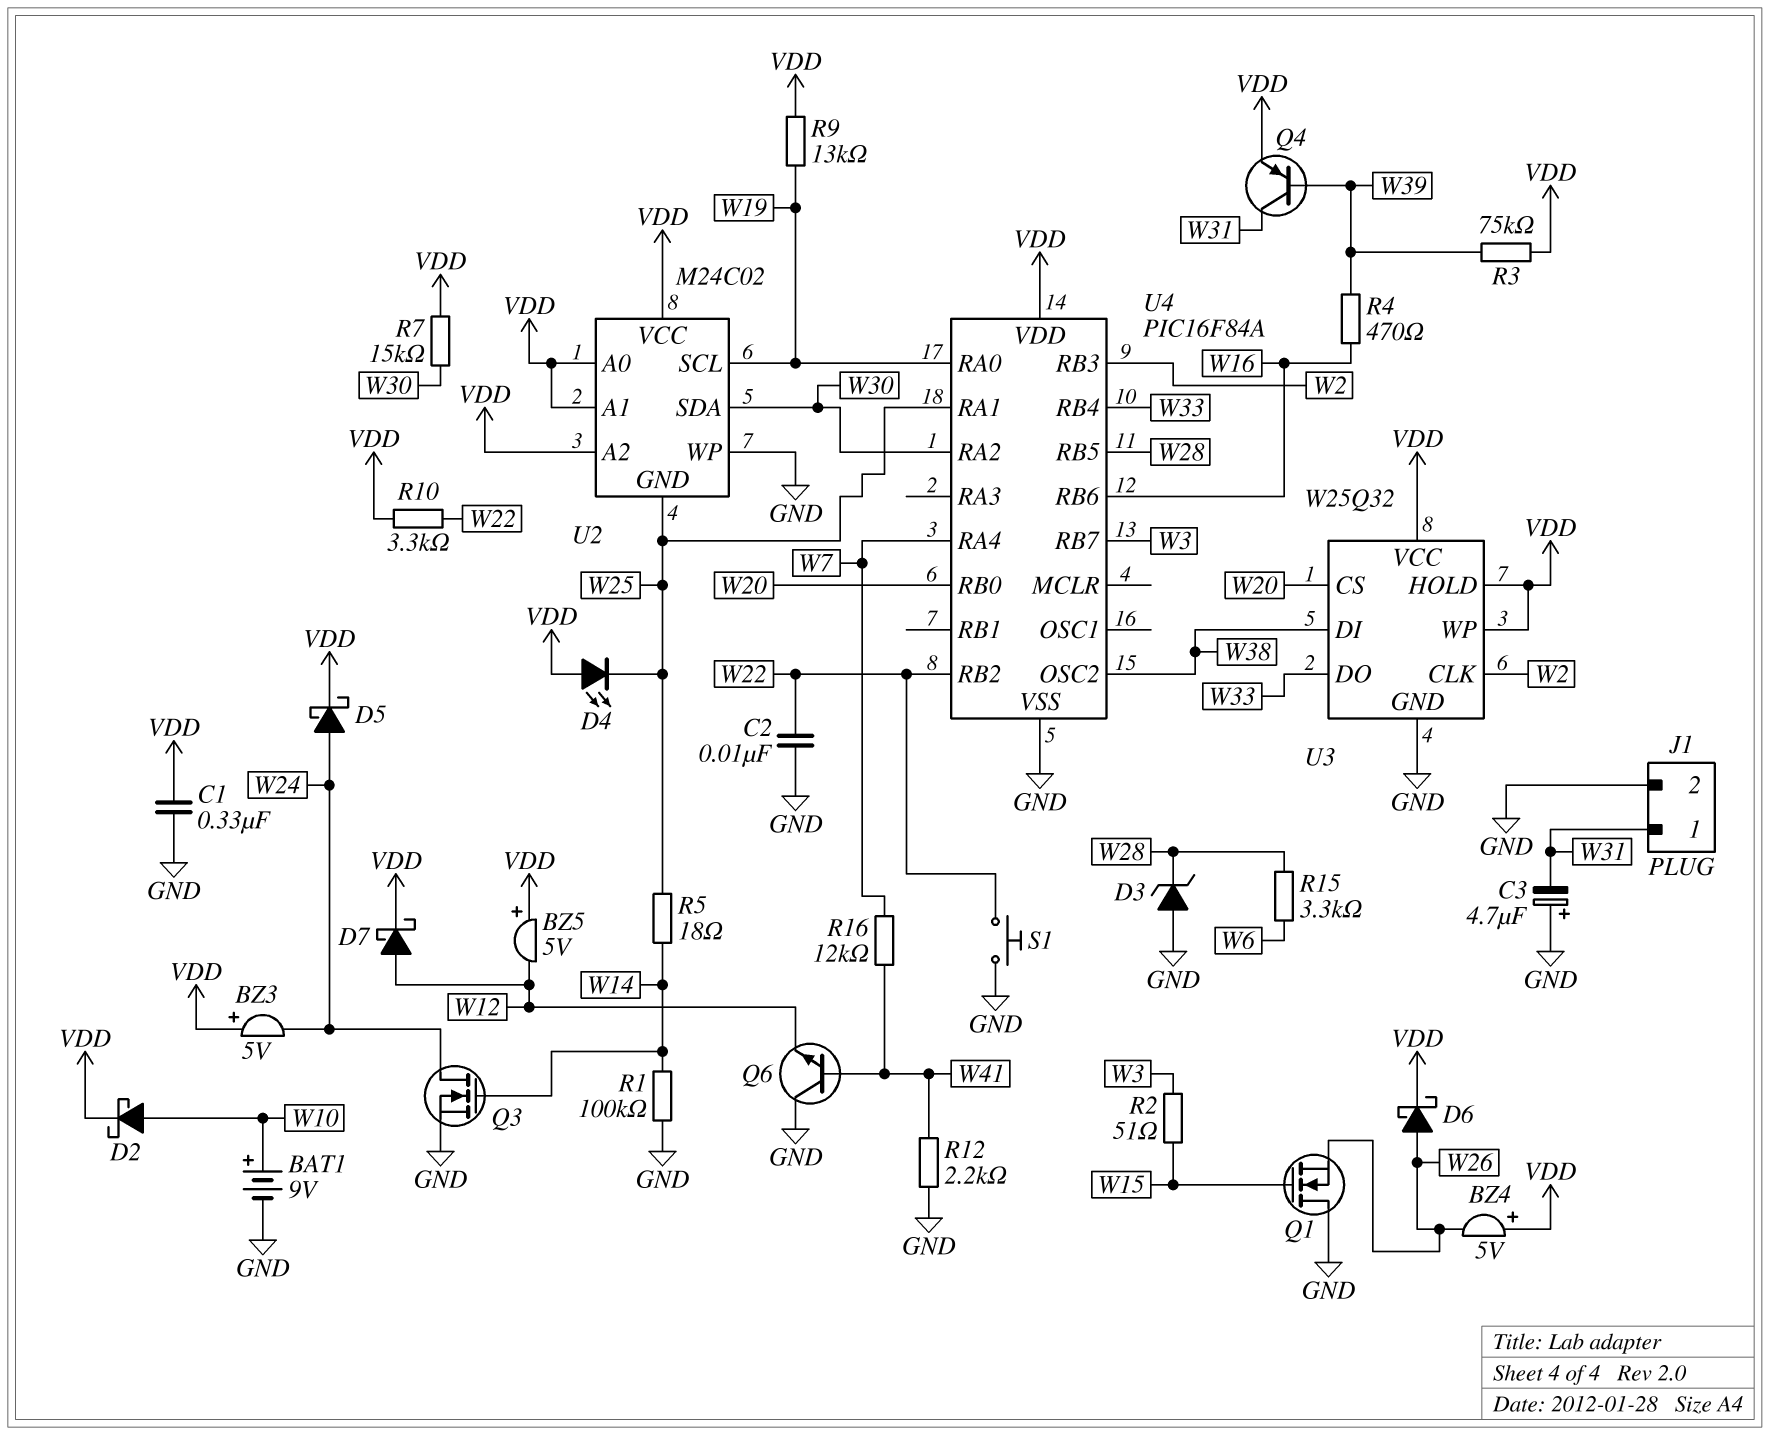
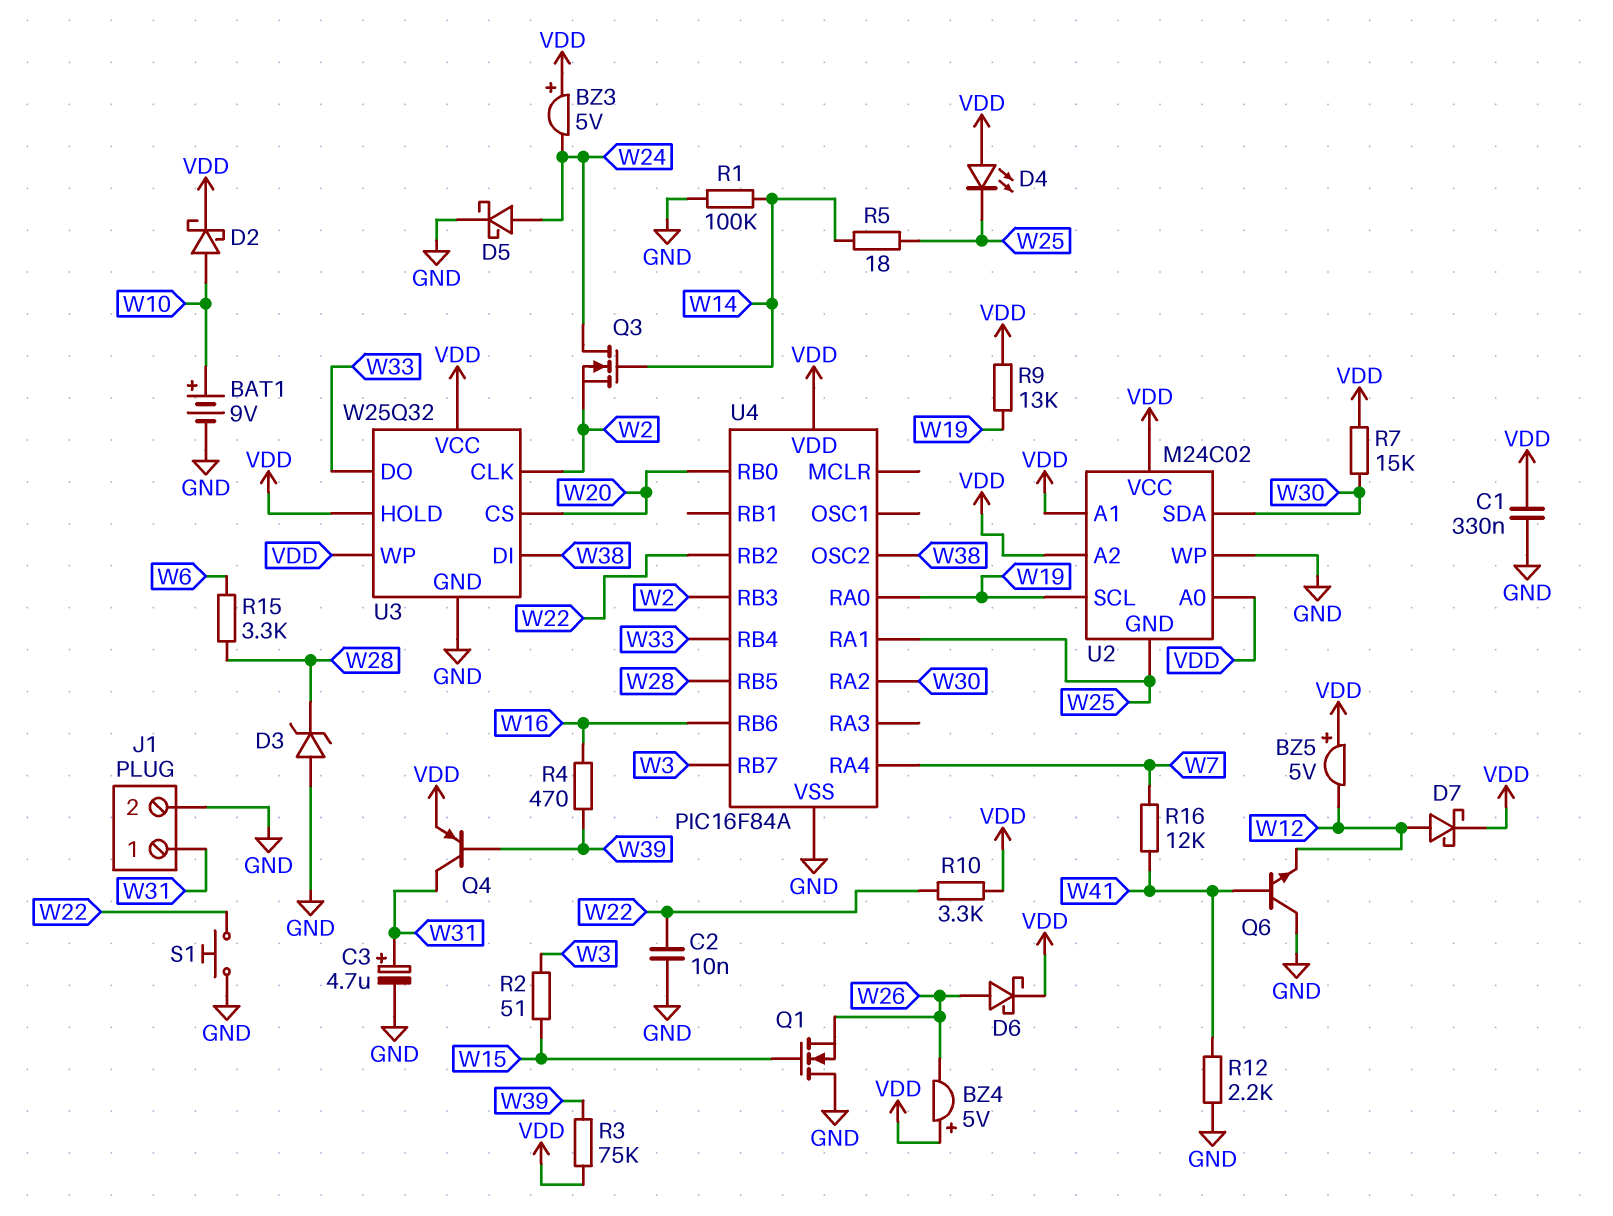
C3: 4.7uF (plus GND, minus W31) -> 4.7uF (plus W31, minus GND)
D5: schottky (A W24, K VDD) -> schottky (A W24, K GND)
Q3: NMOS (G W14, D W24, S GND) -> NMOS (G W14, D W24, S W2)

